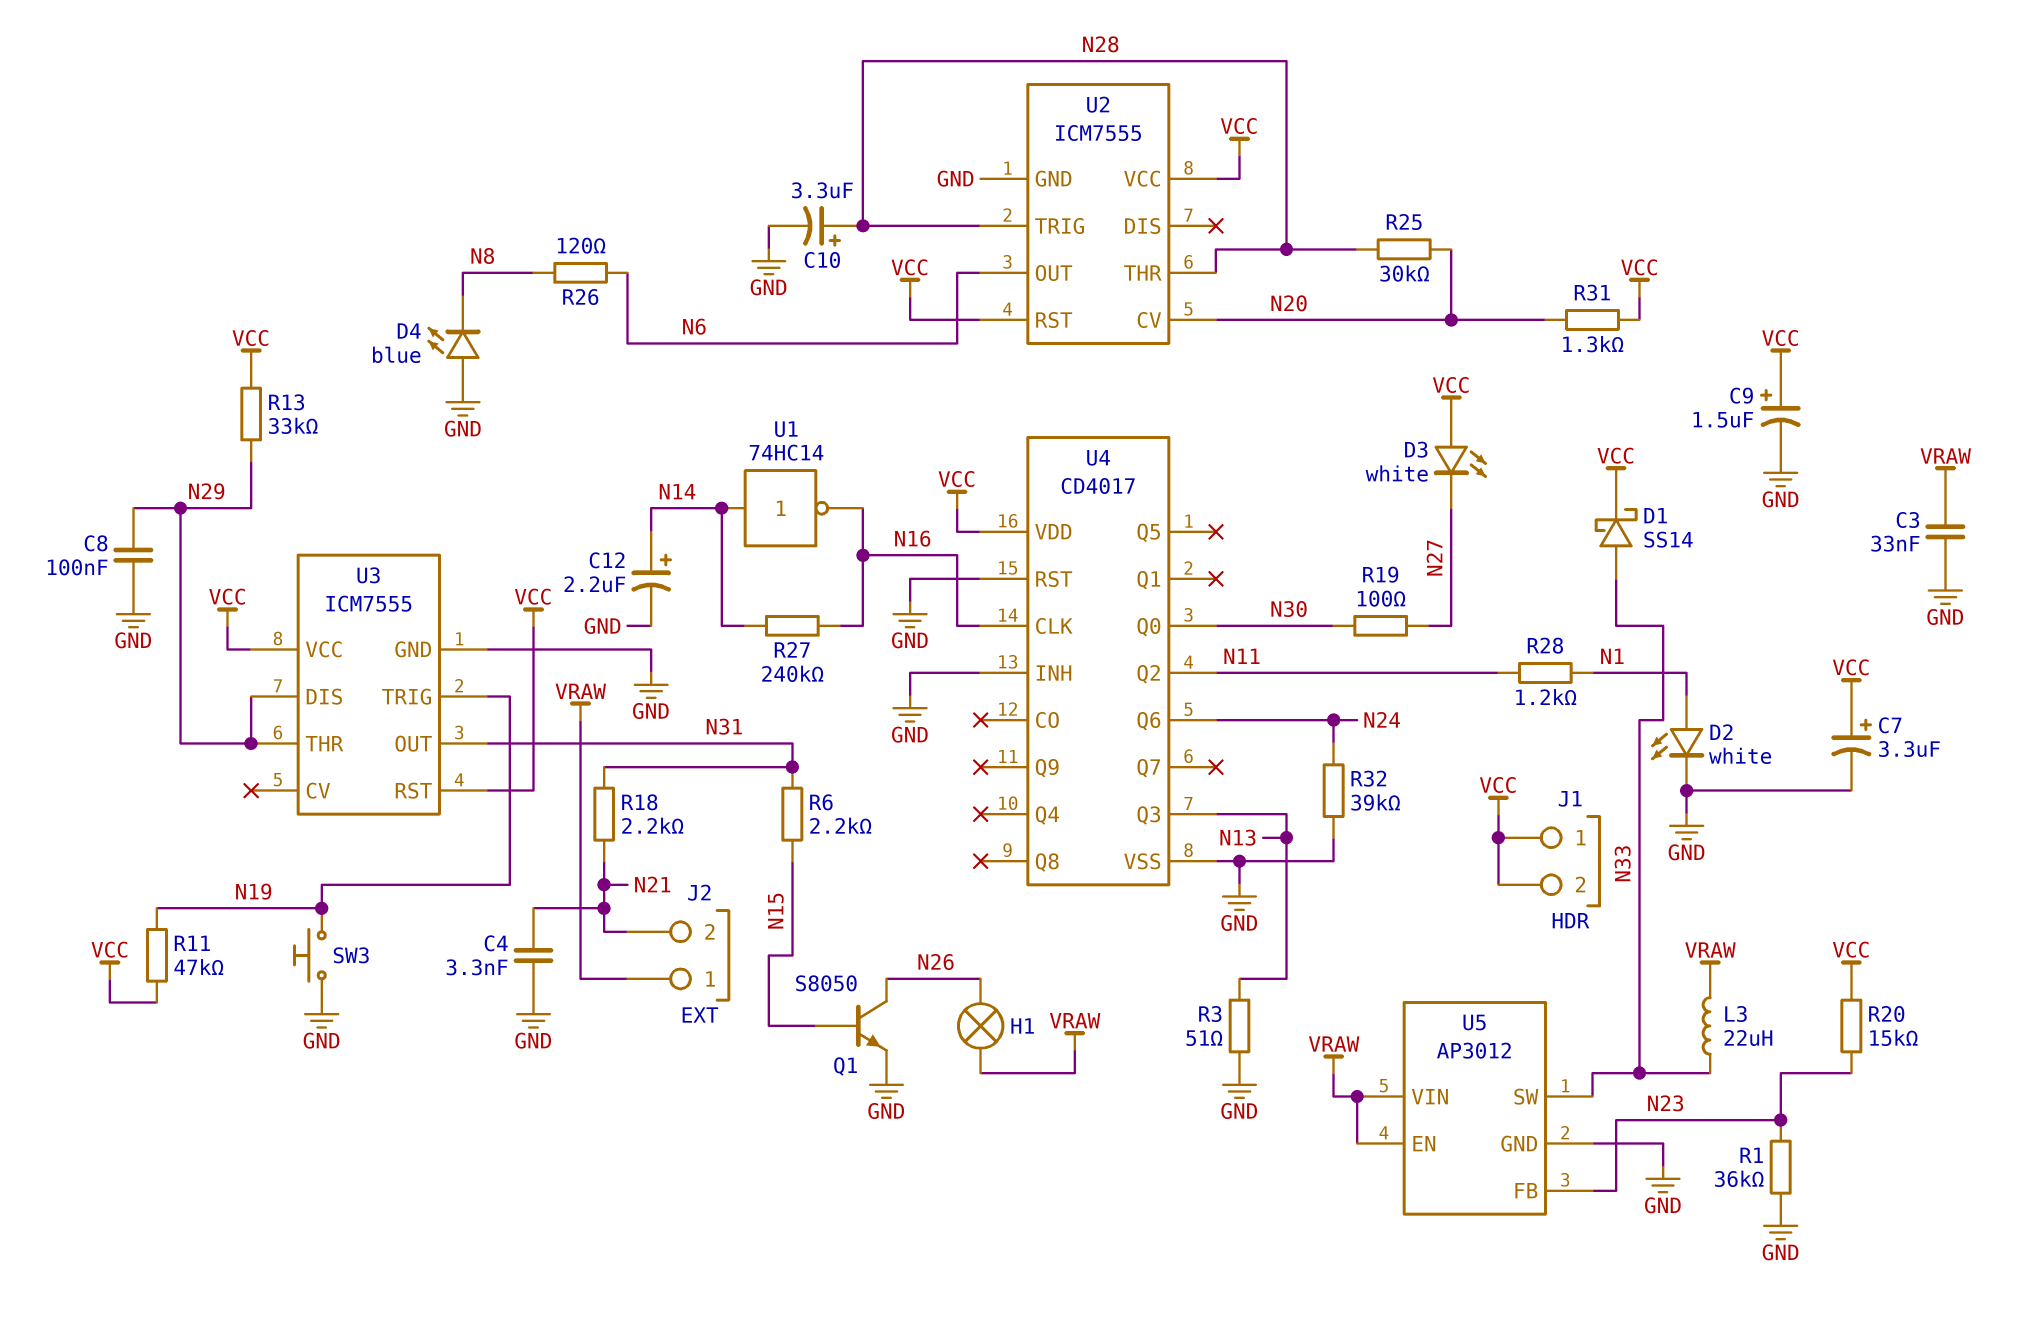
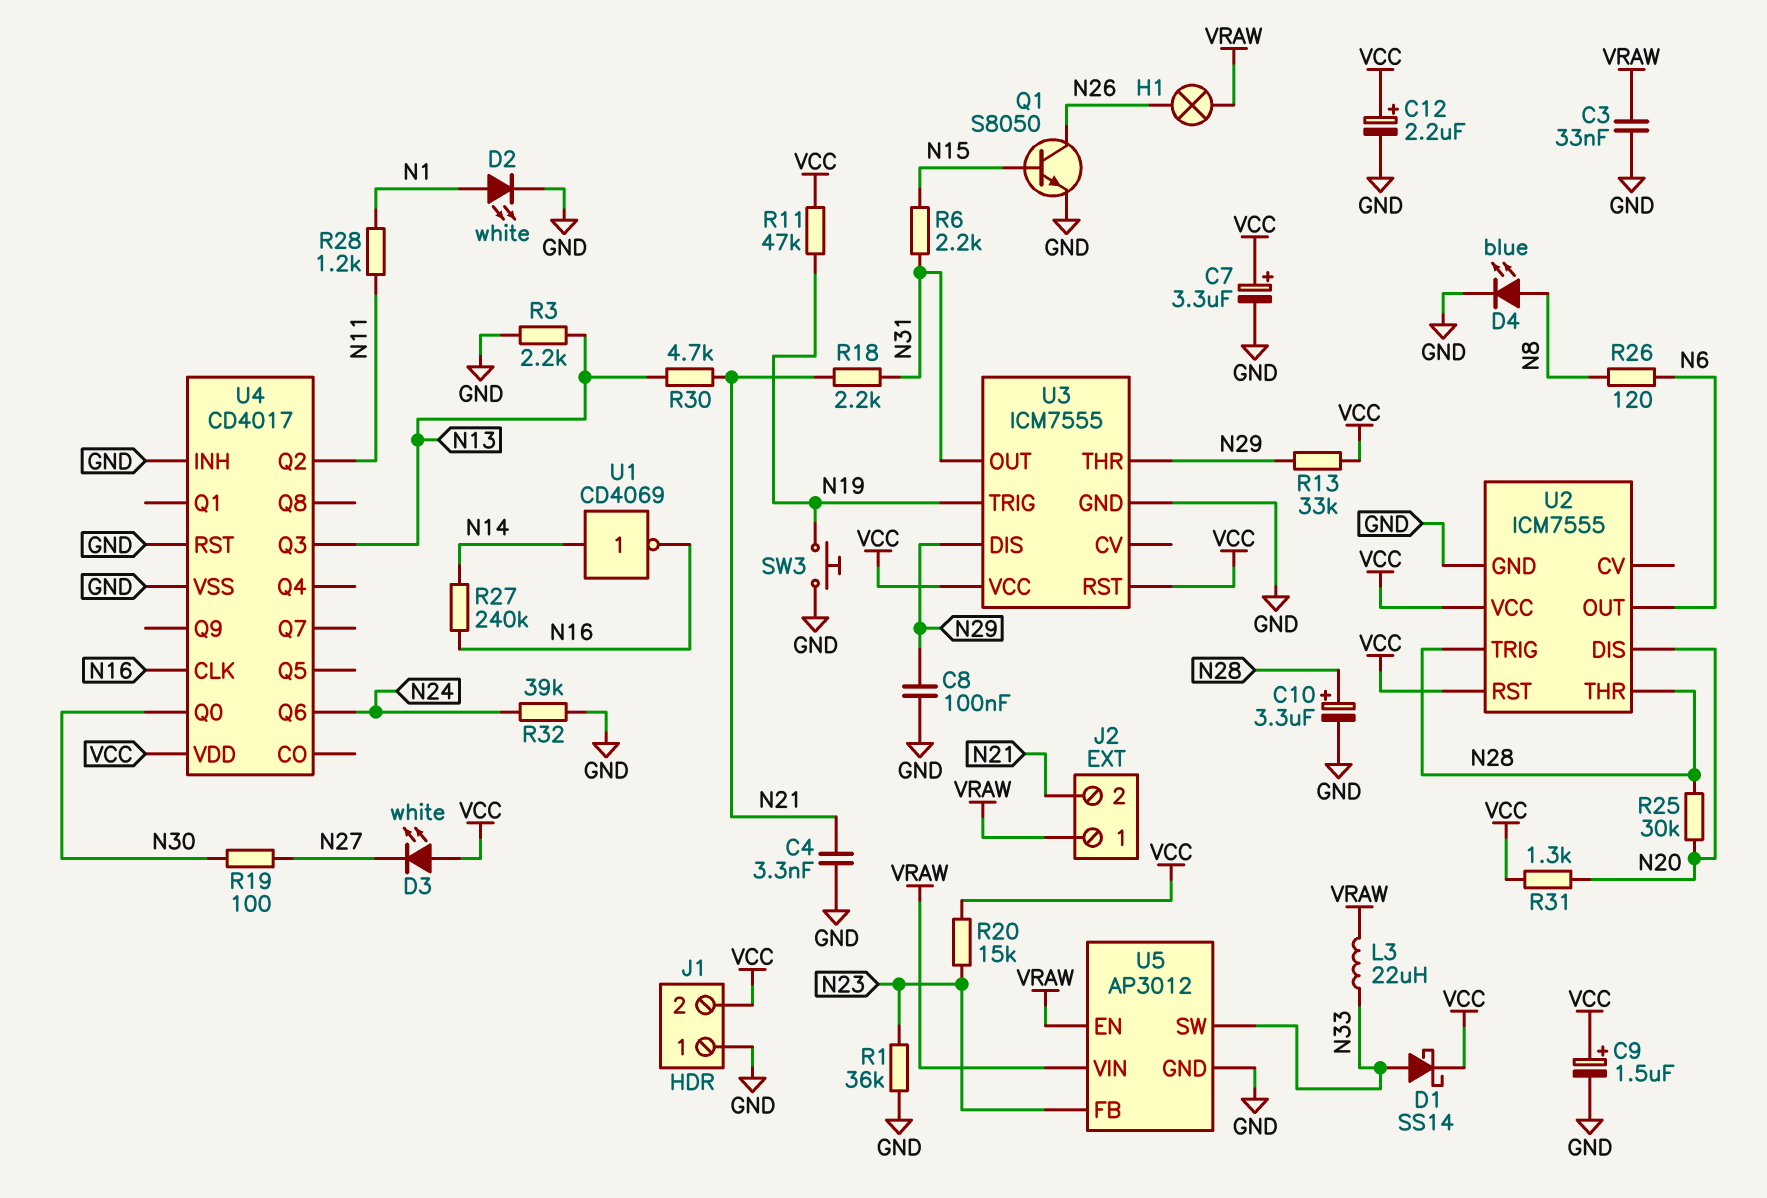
C12: 2.2uF (plus N14, minus GND) -> 2.2uF (plus VCC, minus GND)
D4: LED blue (A GND, K N8) -> LED blue (A N8, K GND)
J1 pin 1: VCC -> GND
R3: 51 (GND, N13) -> 2.2k (GND, N13)
R30: none -> 4.7k (N13, N21)
U1: NOT 74HC14 (in N14, out N16) -> NOT CD4069 (in N14, out N16)
U2 pin CV: N20 -> none
U2 pin DIS: none -> N20

